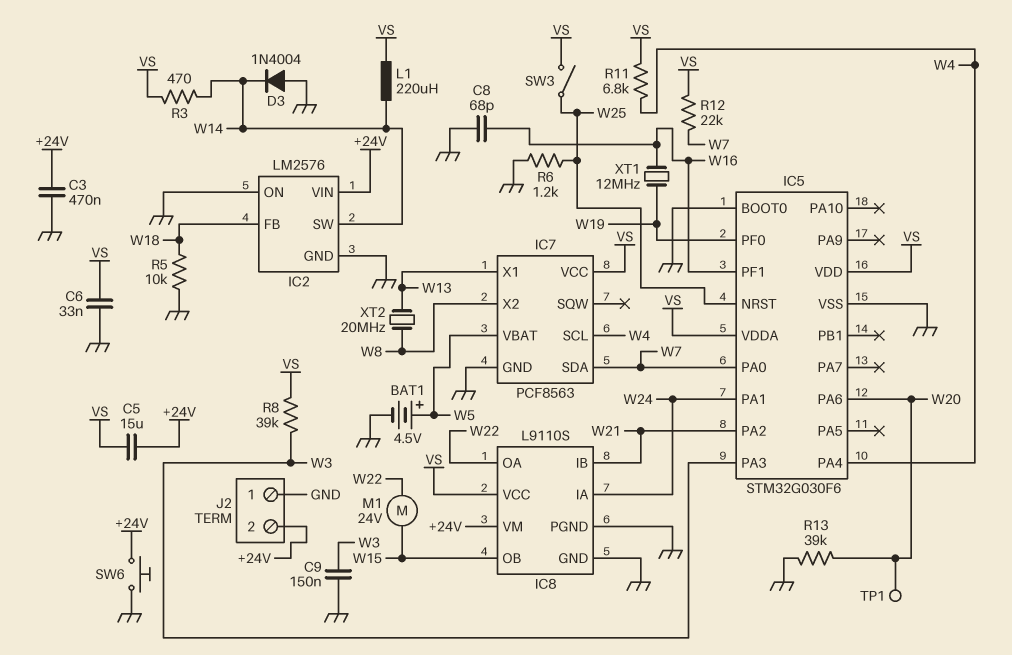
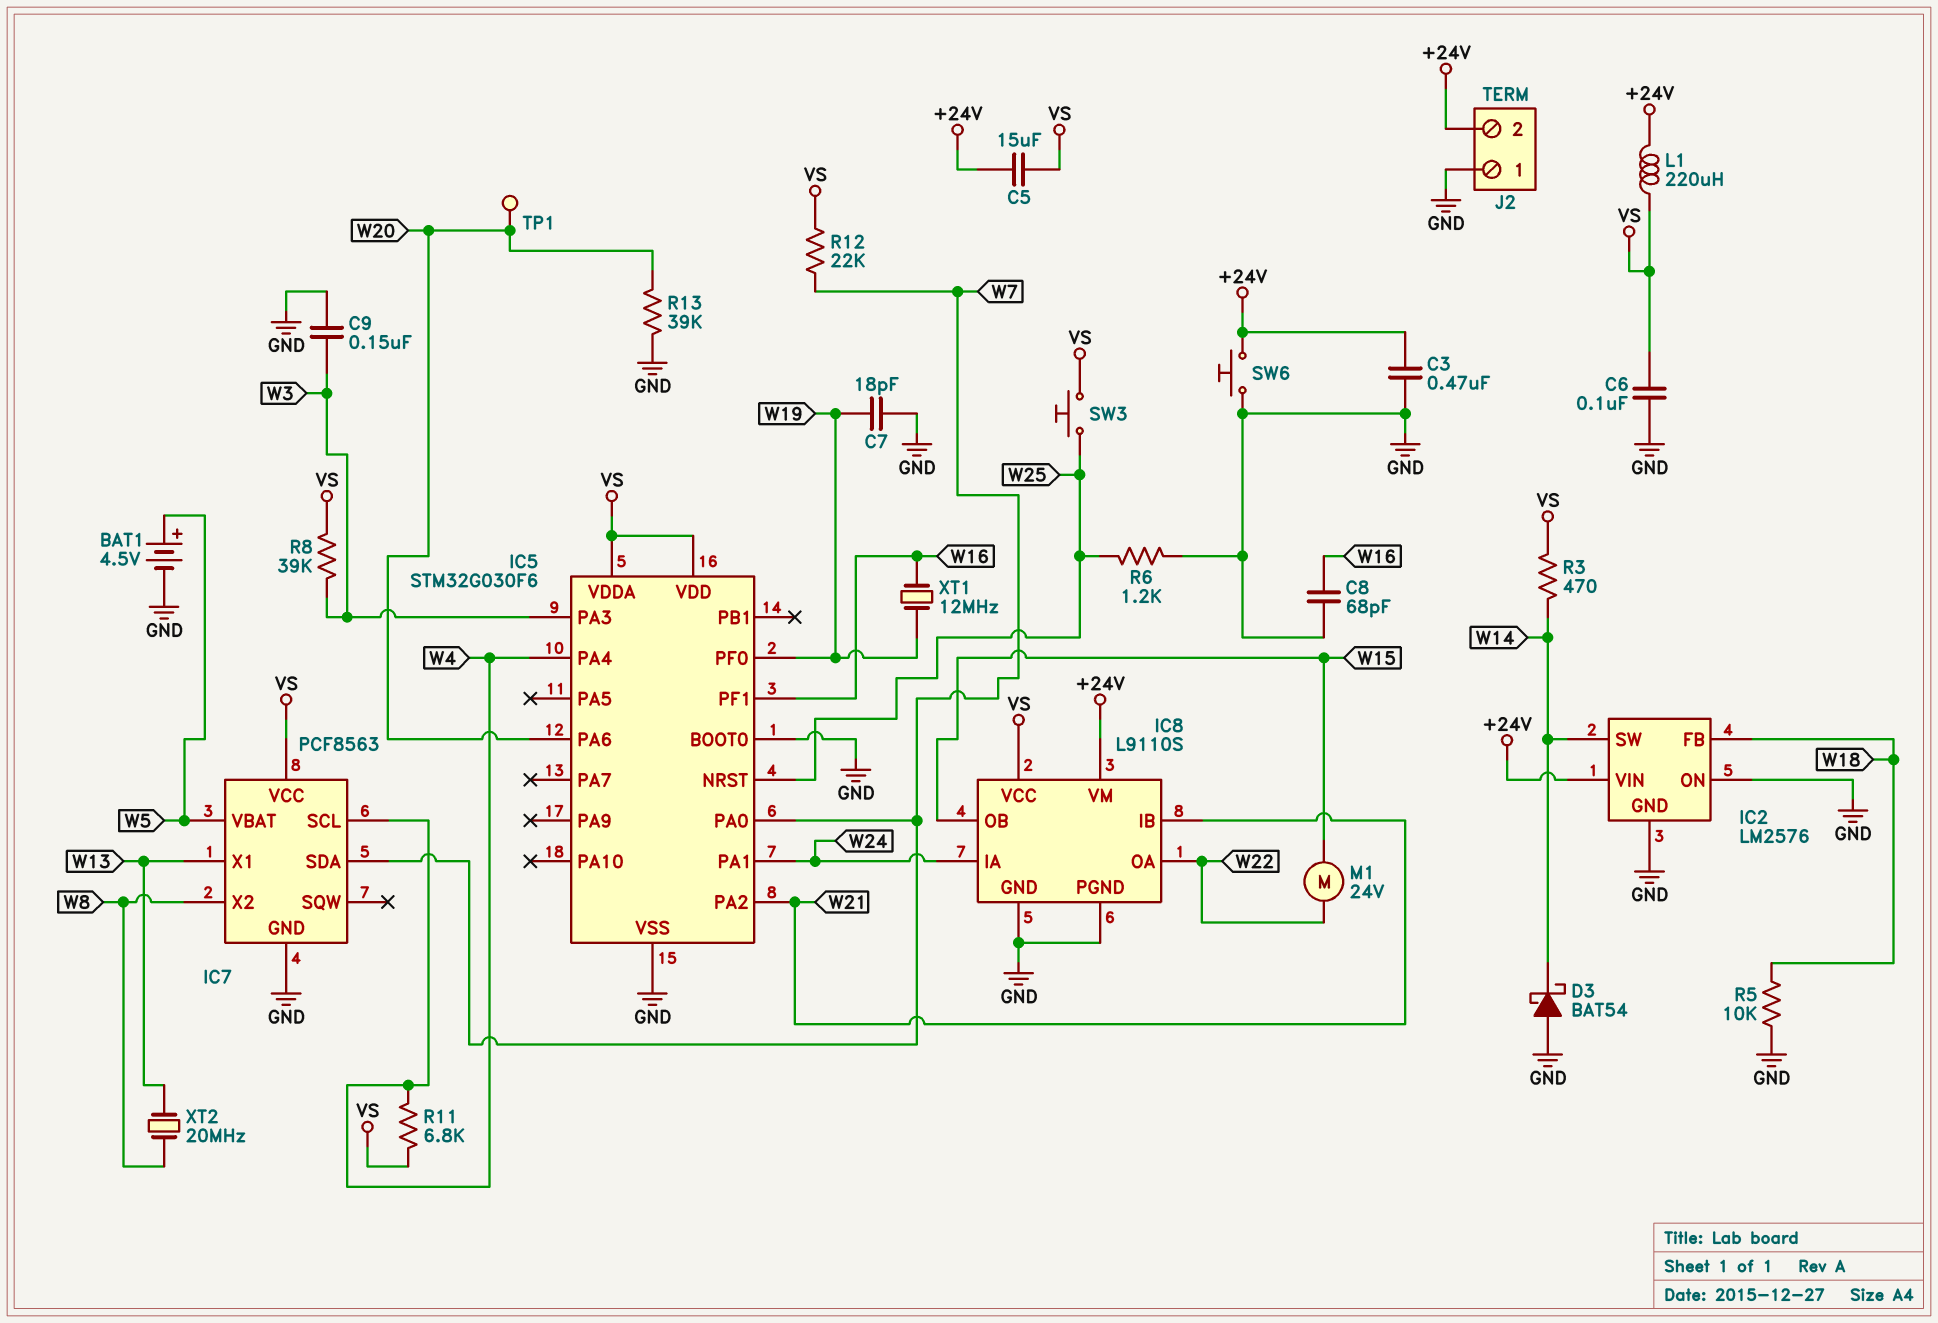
C6: 33nF (GND, VS) -> 100nF (GND, VS)
C7: none -> 18pF (GND, W19)
D3: diode 1N4004 (A GND, K W14) -> schottky BAT54 (A GND, K W14)
L1: 220uH (VS, W14) -> 220uH (+24V, VS)
SW3: switch (VS, W25) -> button (VS, W25)

